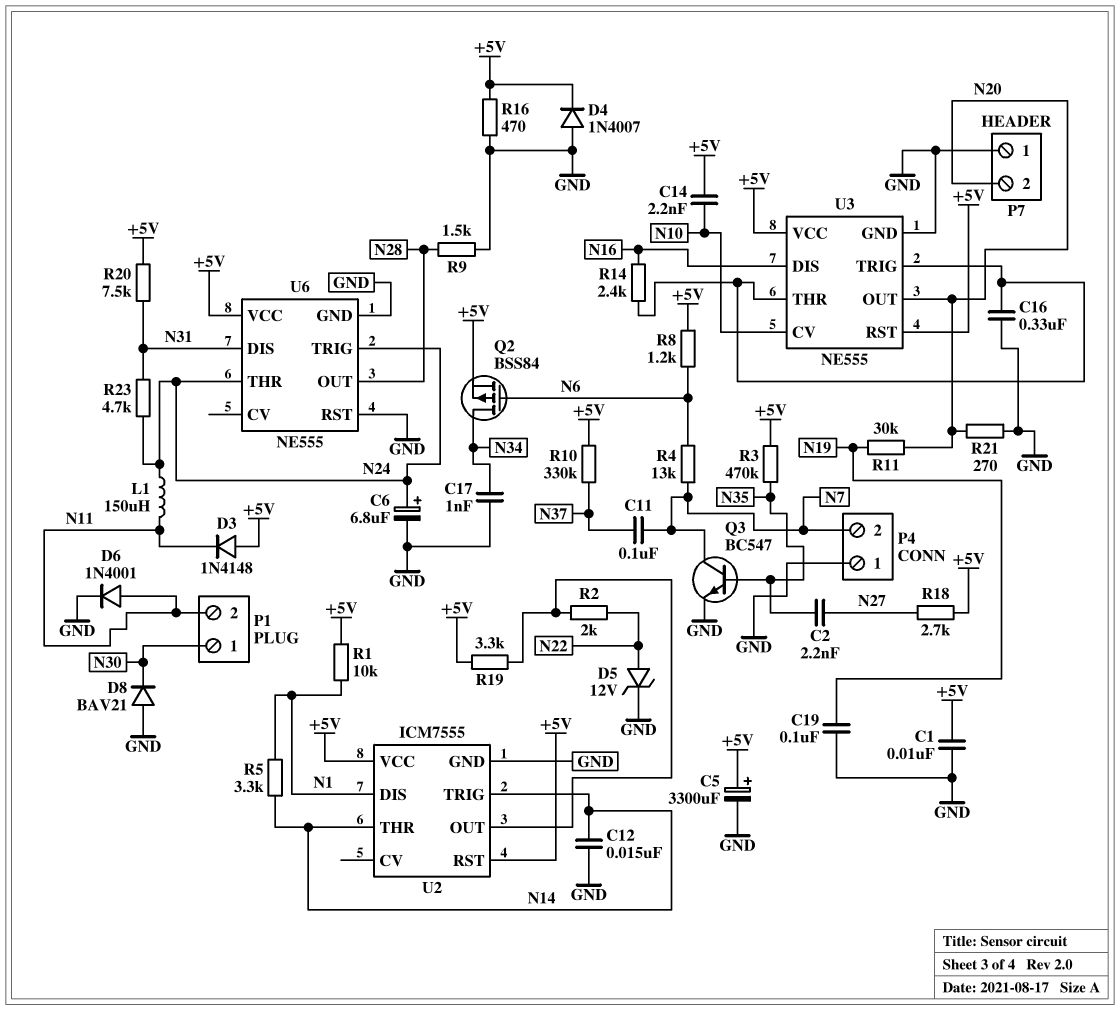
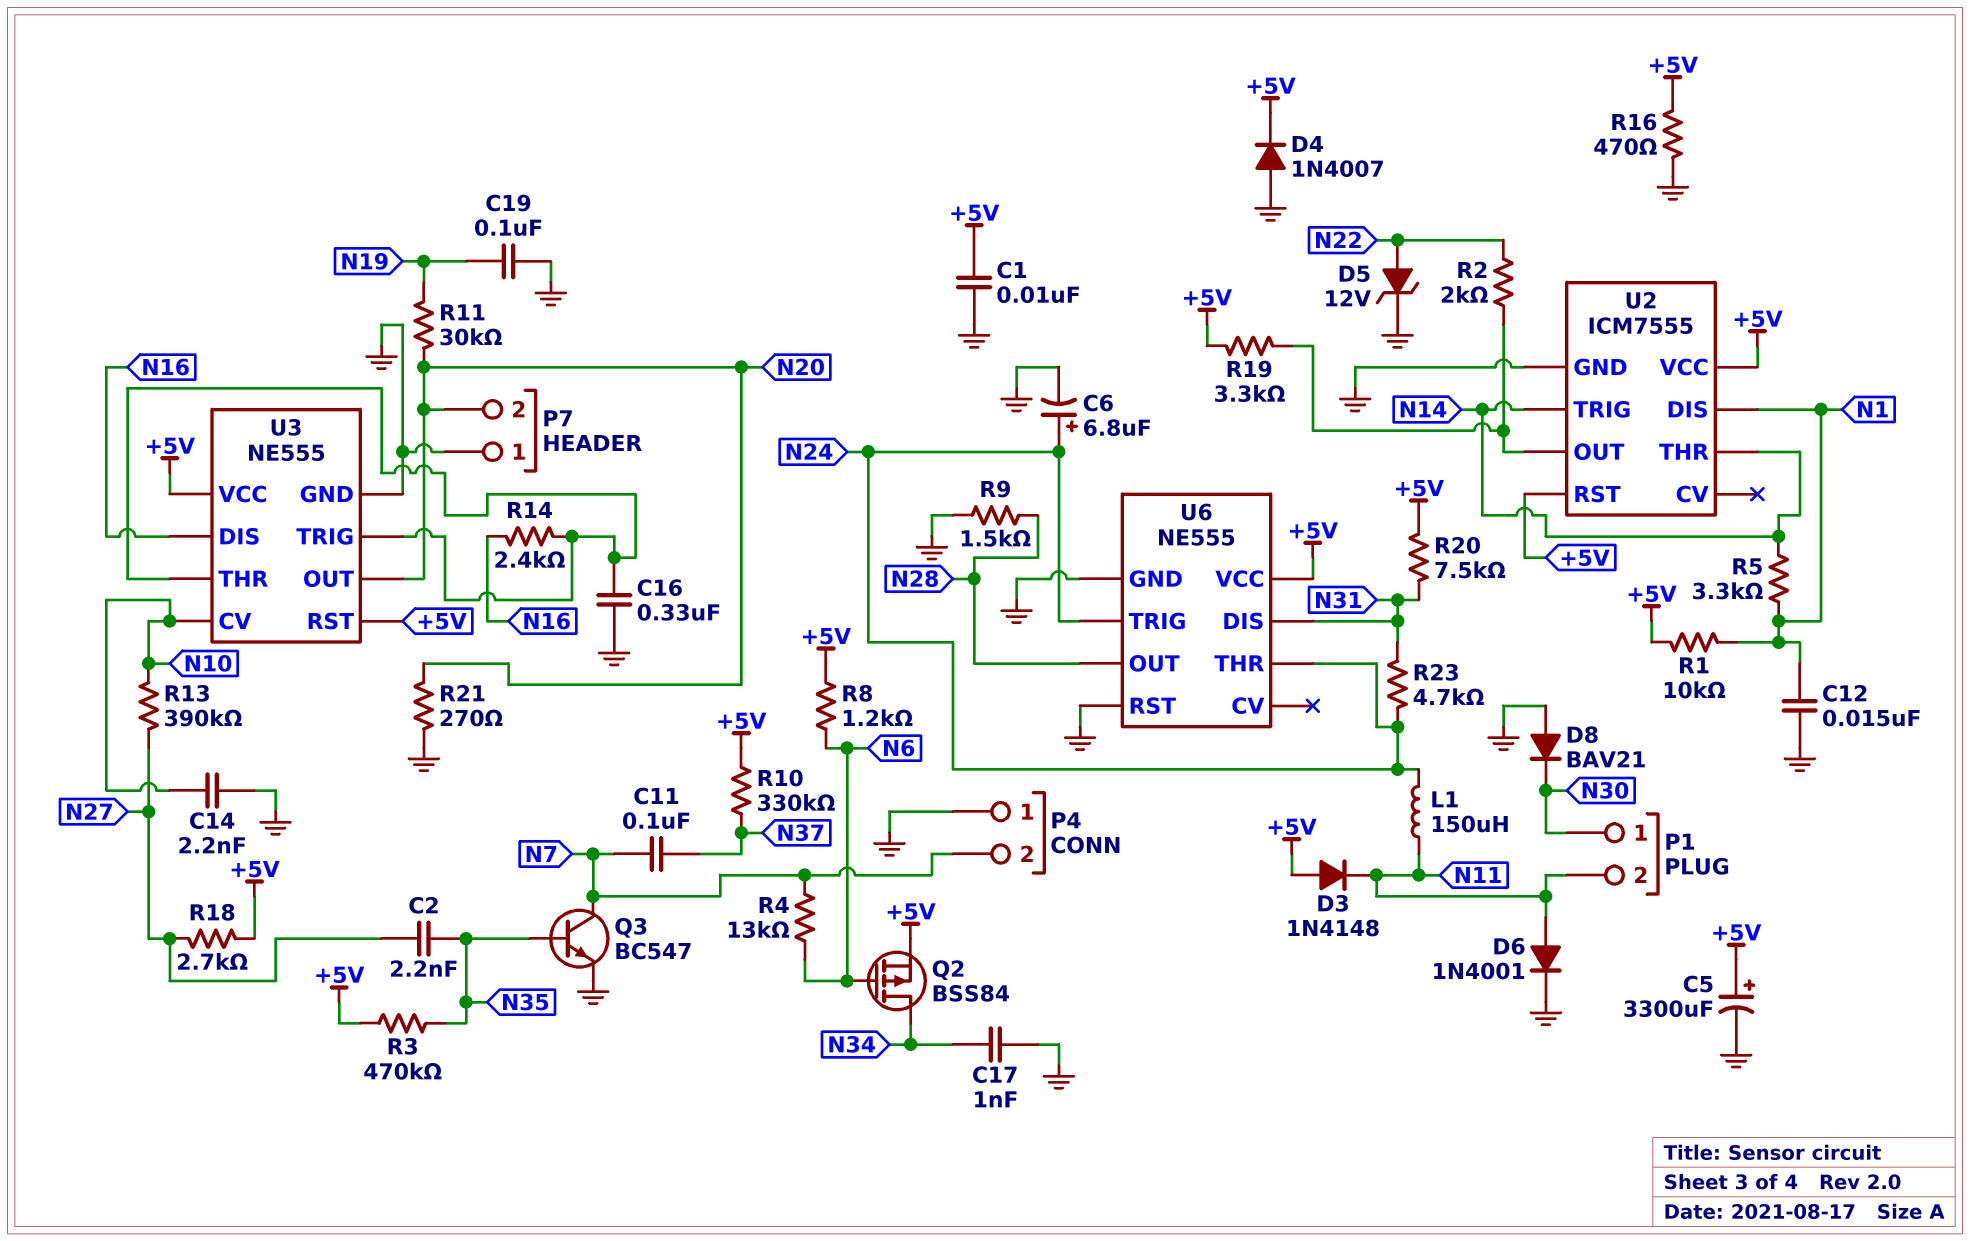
C12: 15nF (GND, N14) -> 15nF (GND, N1)
C14: 2.2nF (+5V, N10) -> 2.2nF (GND, N10)
R13: none -> 390k (N10, N27)

